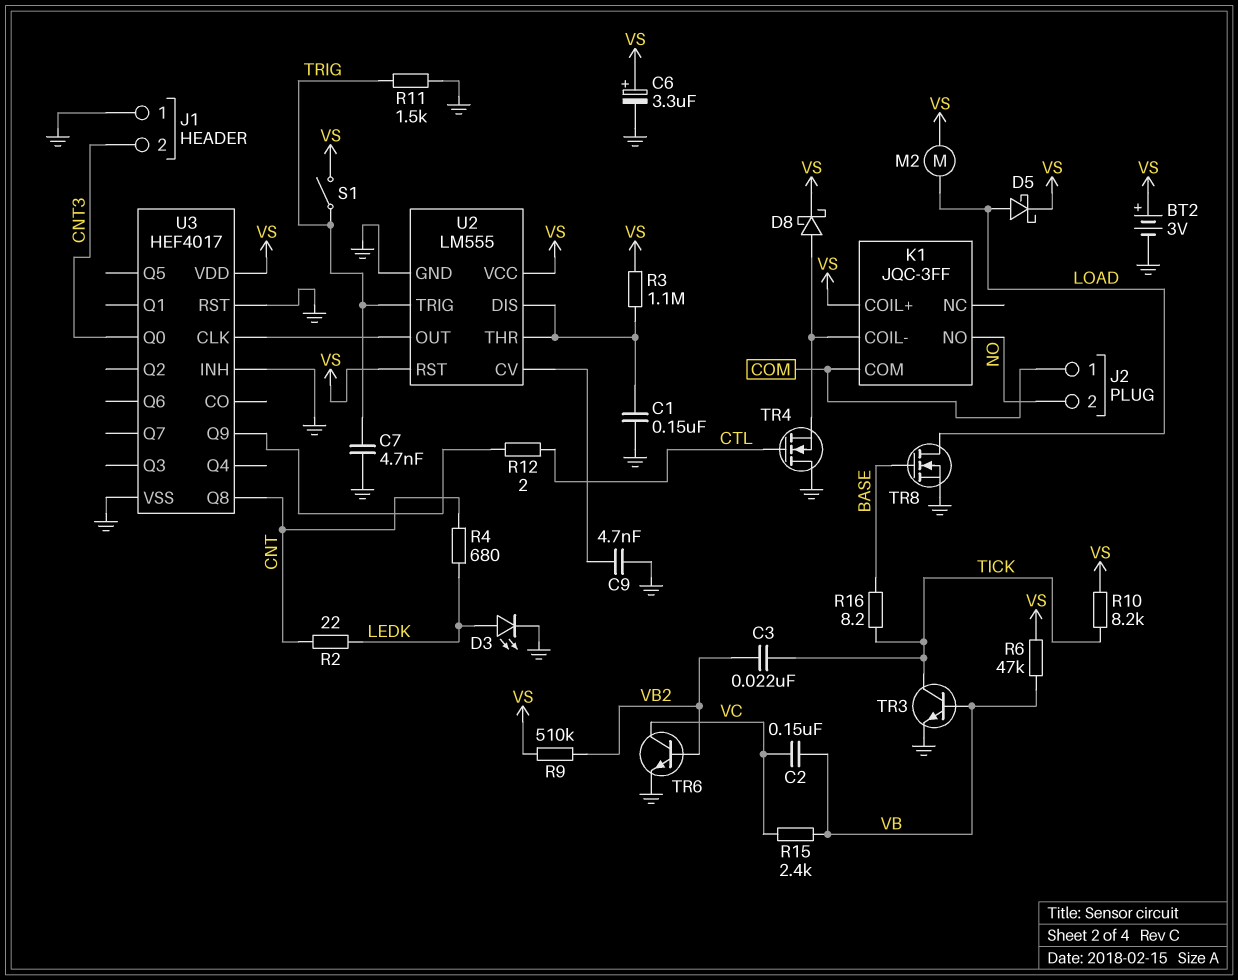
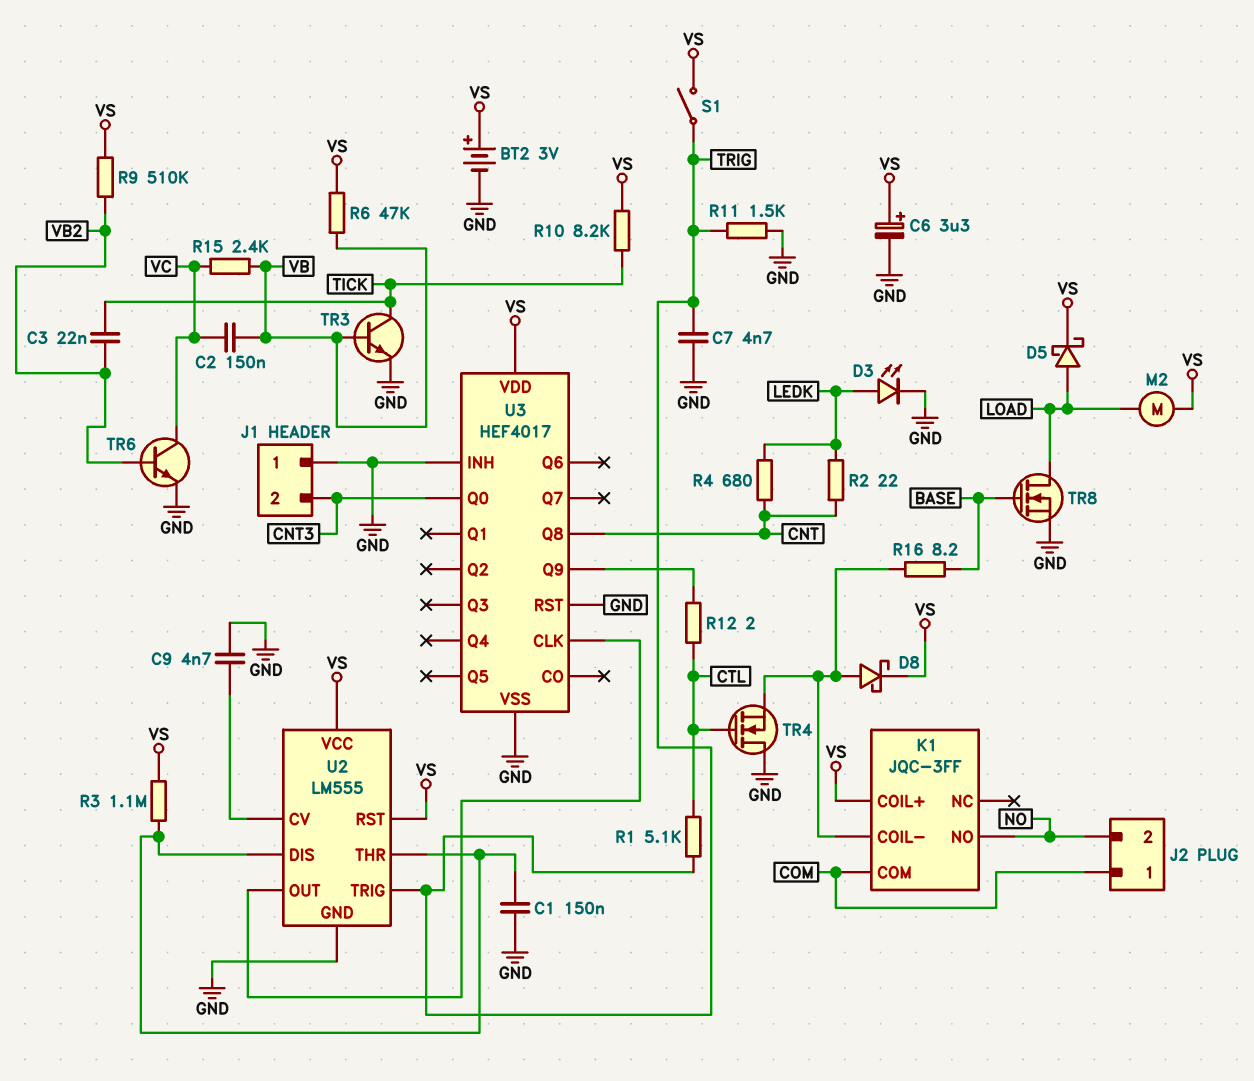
R1: none -> 5.1k (CTL, TRIG)
R16: 8.2 (BASE, TICK) -> 8.2 (BASE, K1/COIL-)

